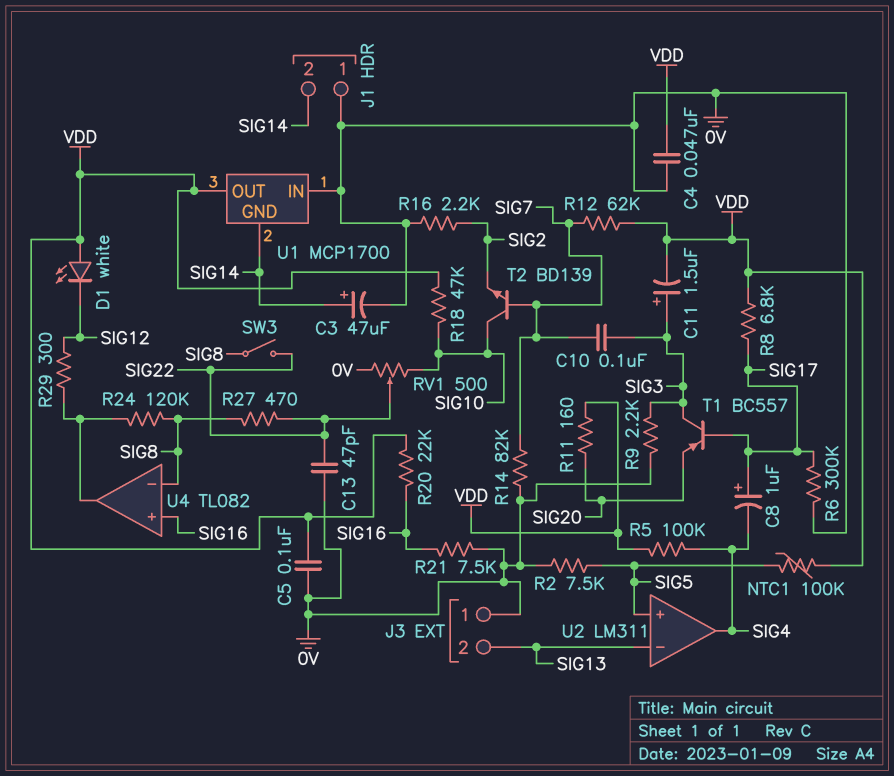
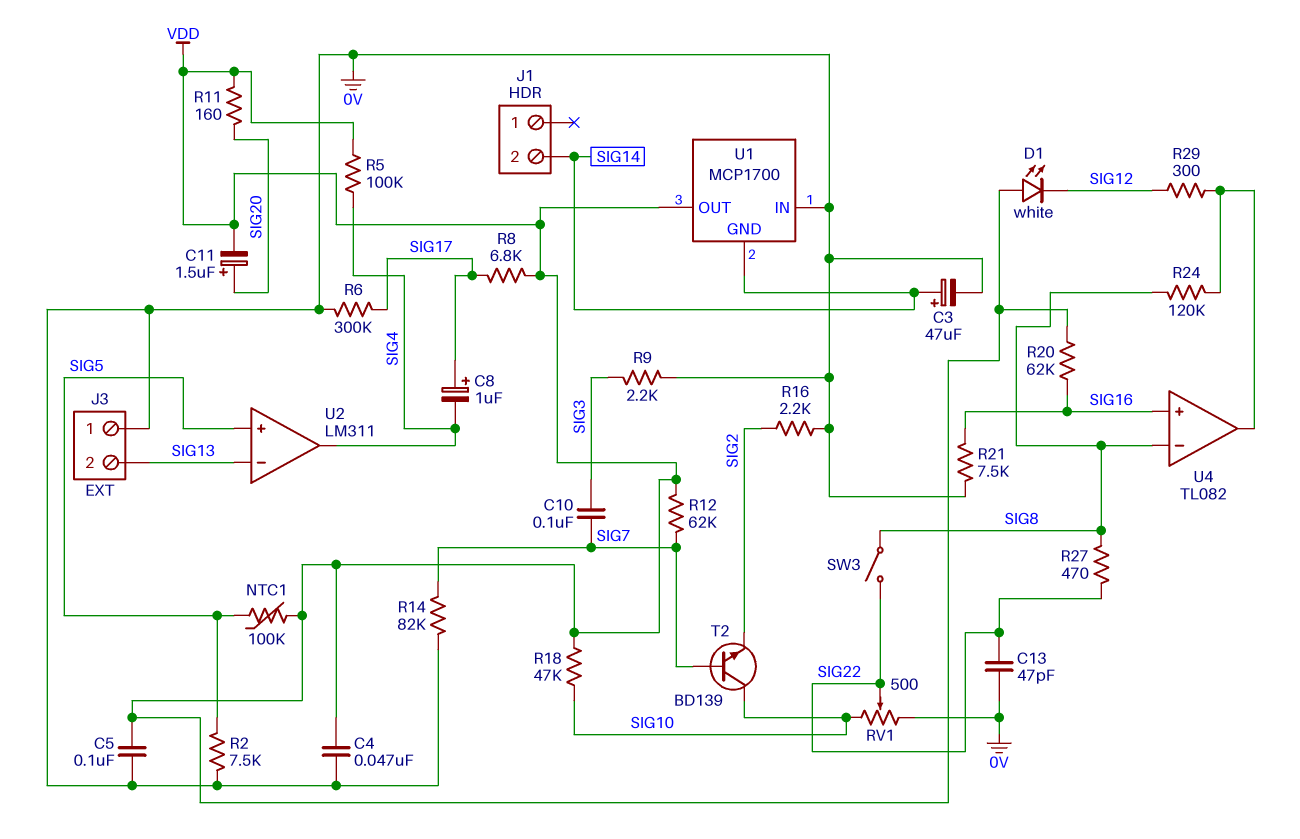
C11: 1.5uF (plus SIG3, minus VDD) -> 1.5uF (plus SIG20, minus VDD)
J1 pin 1: 0V -> none
R20: 22k (SIG16, VDD) -> 62k (SIG16, VDD)
T1: PNP BC557 (B SIG17, C SIG3, E SIG20) -> none

